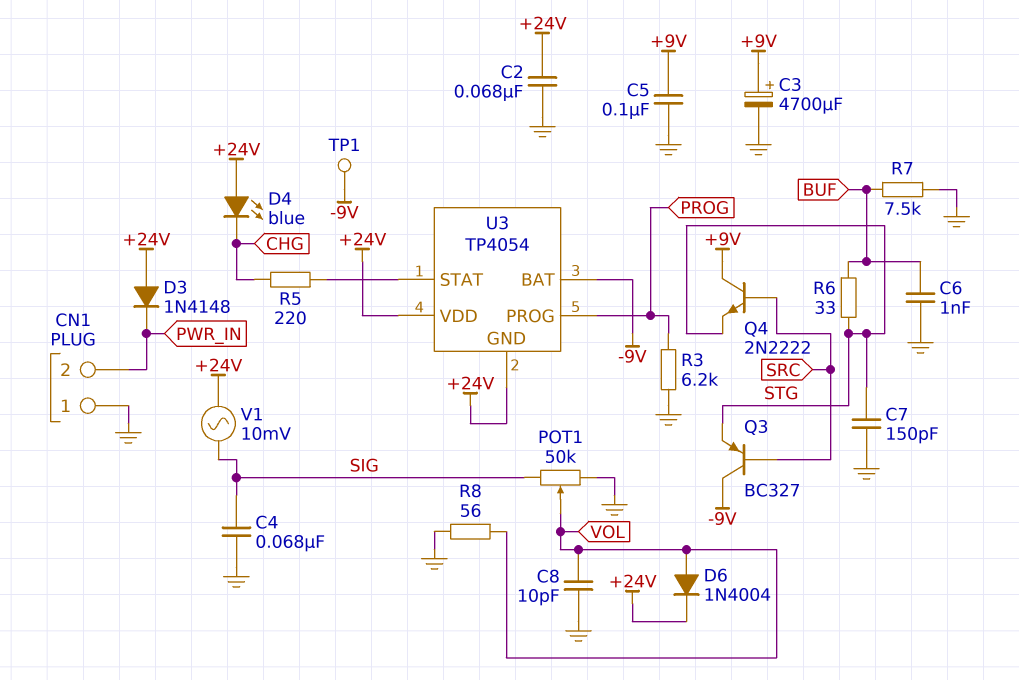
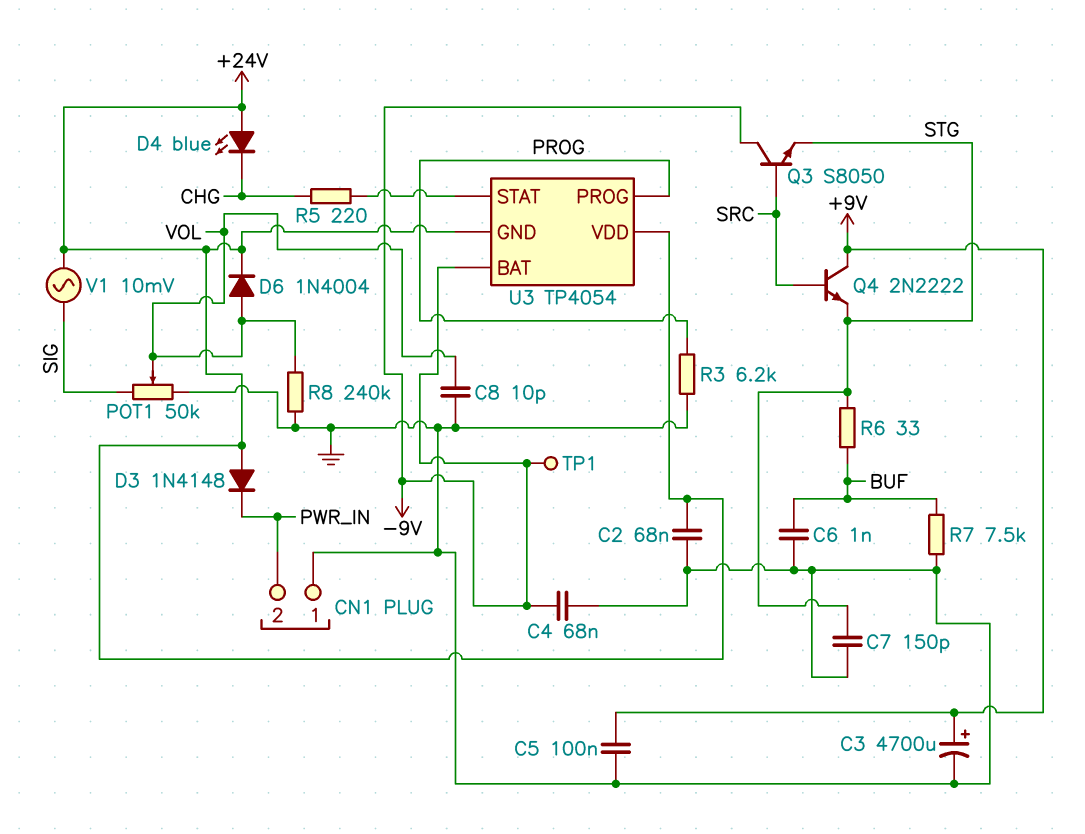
C4: 68nF (GND, SIG) -> 68nF (-9V, GND)
Q3: PNP BC327 (B SRC, C -9V, E STG) -> NPN S8050 (B SRC, C -9V, E STG)
R8: 56 (GND, VOL) -> 240k (GND, VOL)

